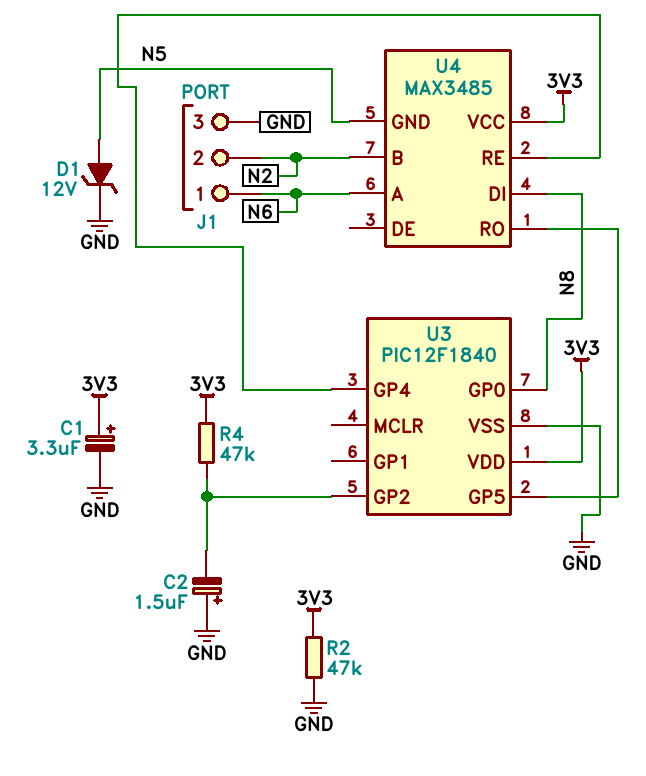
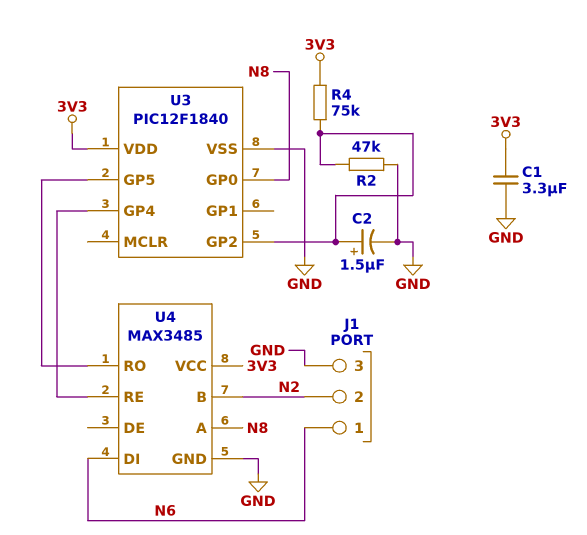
C1: 3.3uF (plus 3V3, minus GND) -> 3.3uF (3V3, GND)
C2: 1.5uF (plus GND, minus U3/GP2) -> 1.5uF (plus U3/GP2, minus GND)
D1: zener 12V (A N5, K GND) -> none
R2: 47k (3V3, GND) -> 47k (GND, U3/GP2)
R4: 47k (3V3, U3/GP2) -> 75k (3V3, U3/GP2)
U4 pin A: N6 -> N8
U4 pin DI: N8 -> N6
U4 pin GND: N5 -> GND

